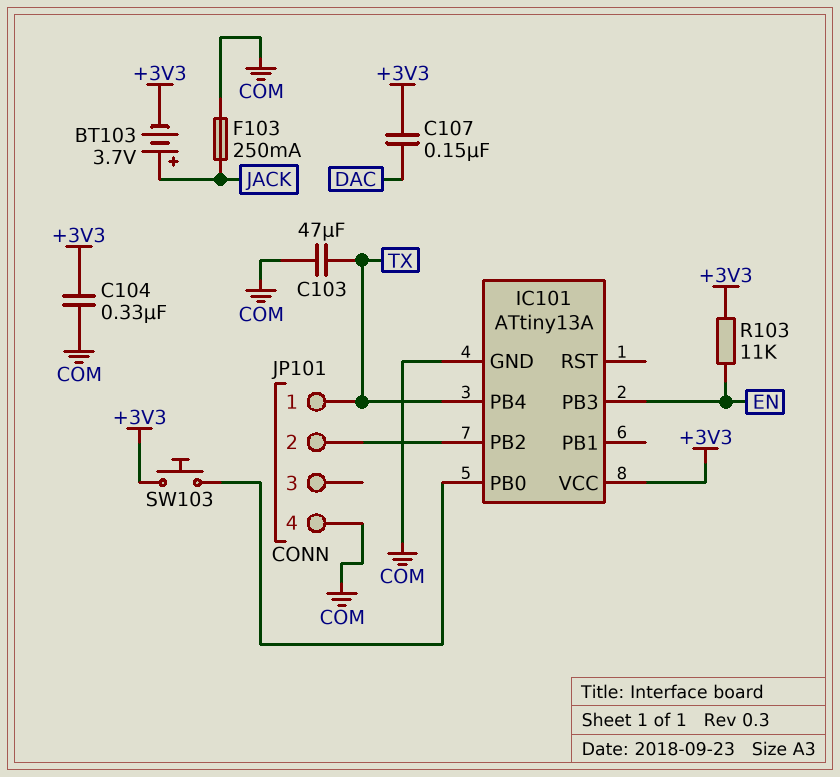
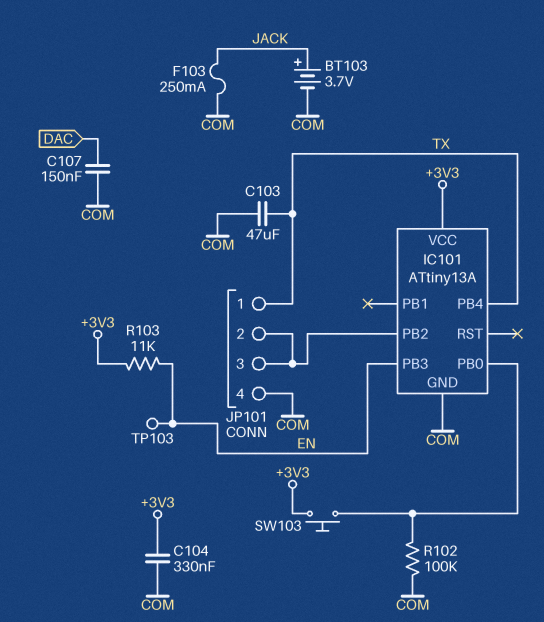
BT103: 3.7V (plus JACK, minus +3V3) -> 3.7V (plus JACK, minus COM)
C107: 150nF (+3V3, DAC) -> 150nF (COM, DAC)
JP101 pin 3: none -> IC101/PB2
R102: none -> 100k (COM, IC101/PB0)
TP103: none -> test point (EN)

